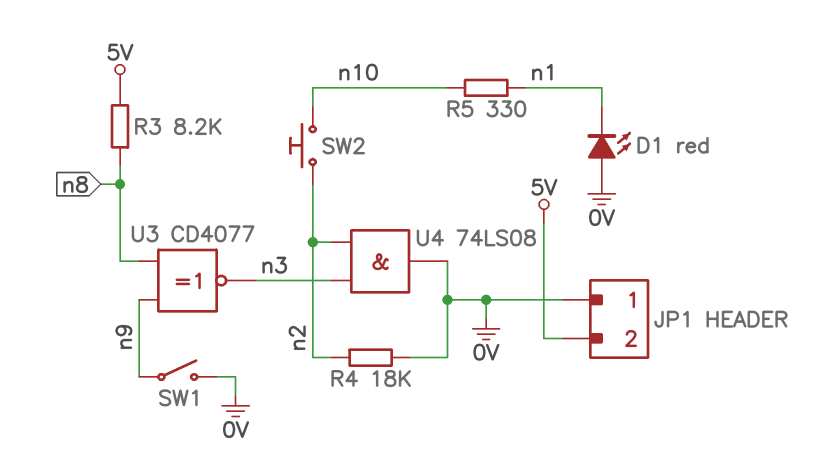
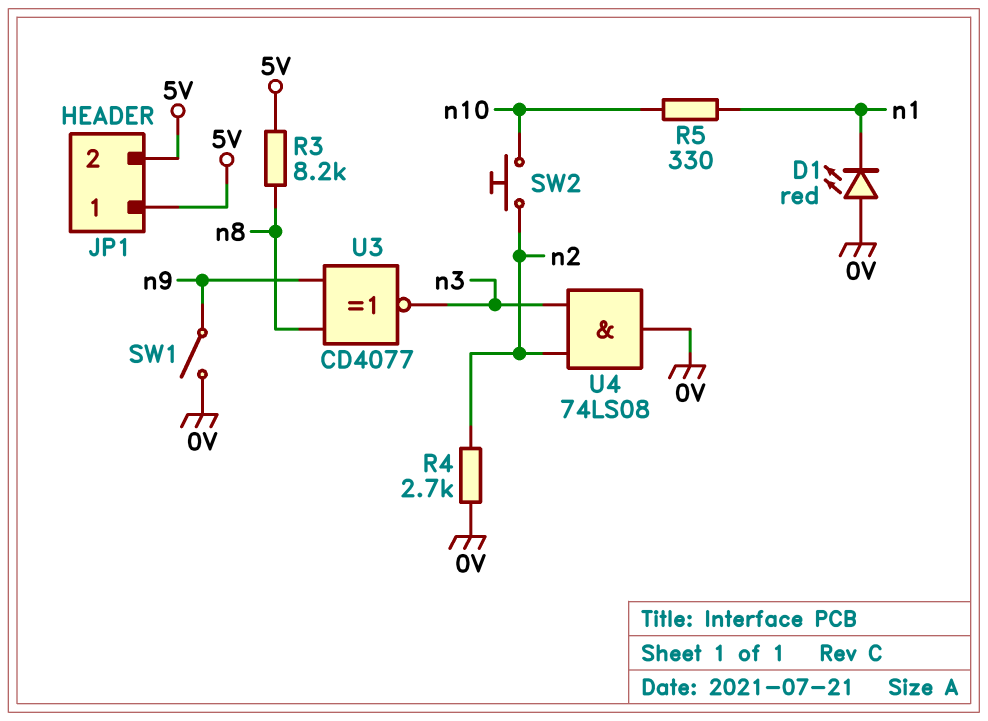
JP1 pin 1: 0V -> 5V
R4: 18k (0V, n2) -> 2.7k (0V, n2)

